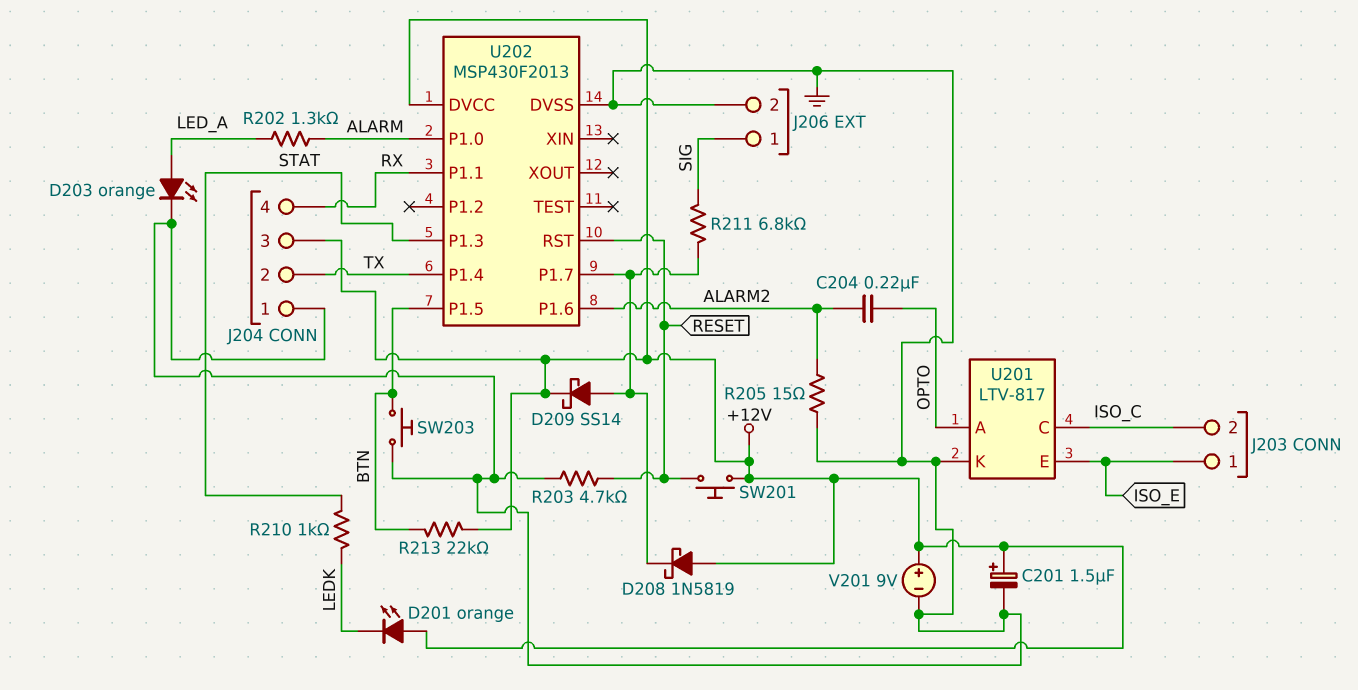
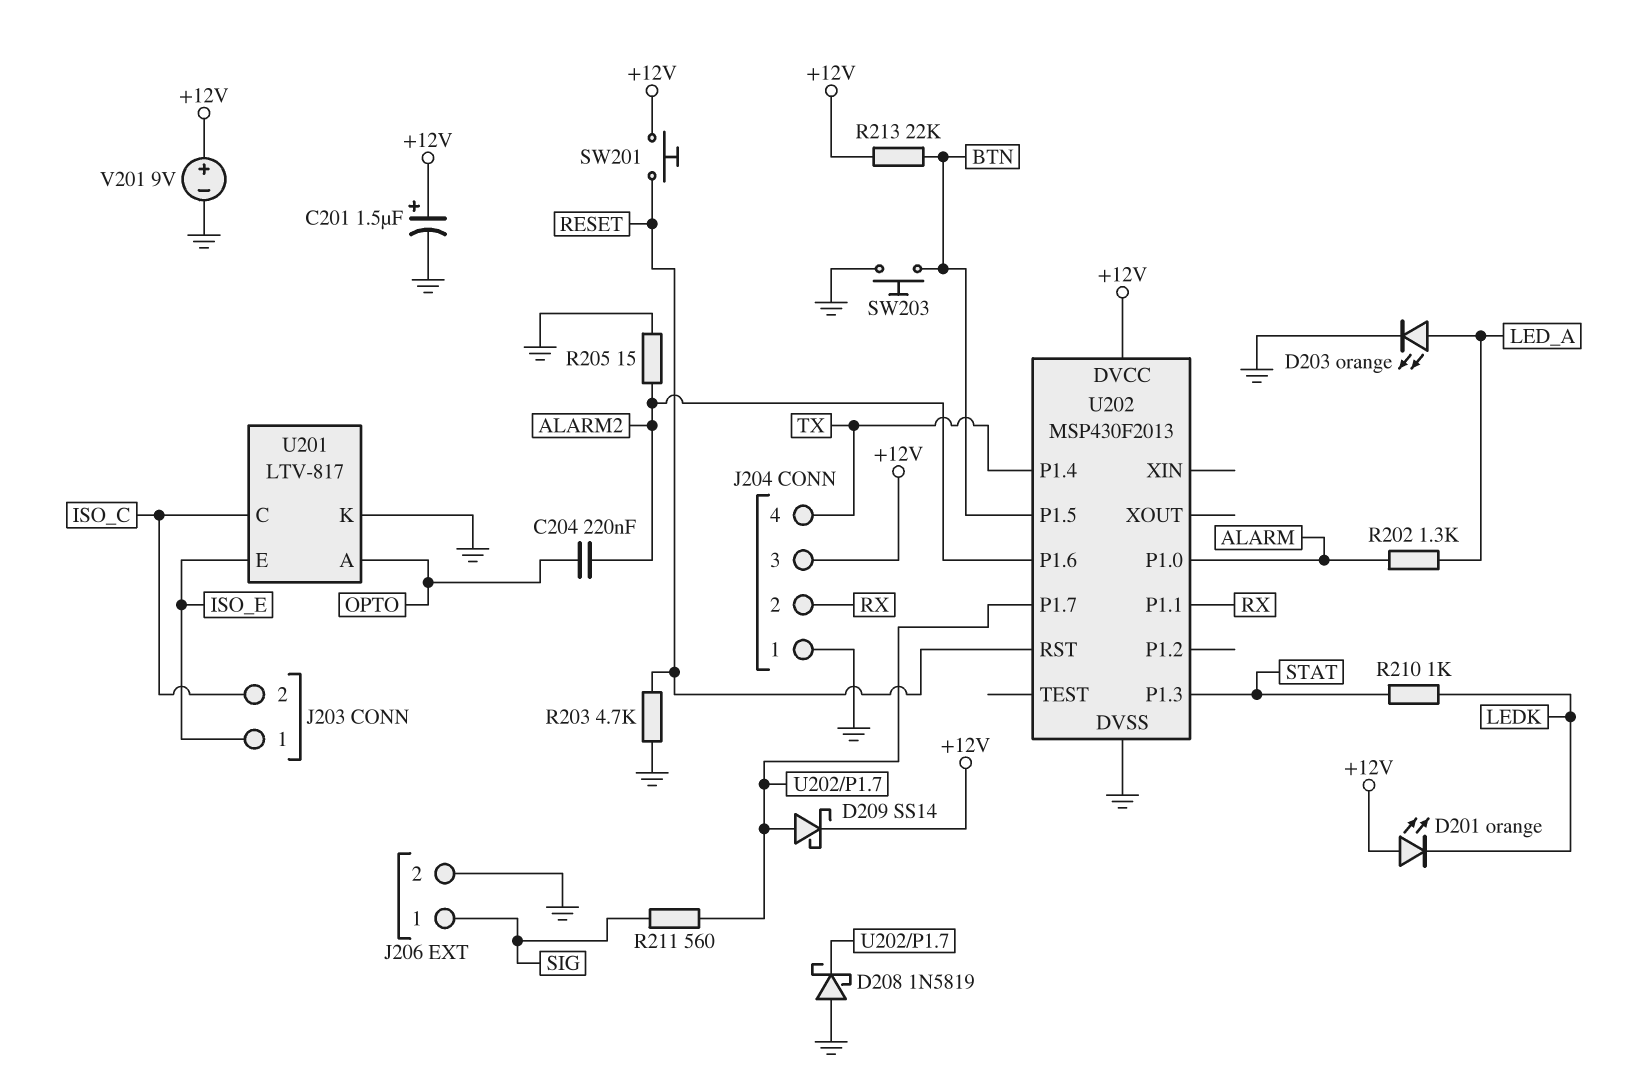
D208: schottky 1N5819 (A +12V, K U202/P1.7) -> schottky 1N5819 (A GND, K U202/P1.7)
J204 pin 2: TX -> RX
J204 pin 4: RX -> TX
R211: 6.8k (SIG, U202/P1.7) -> 560 (SIG, U202/P1.7)

